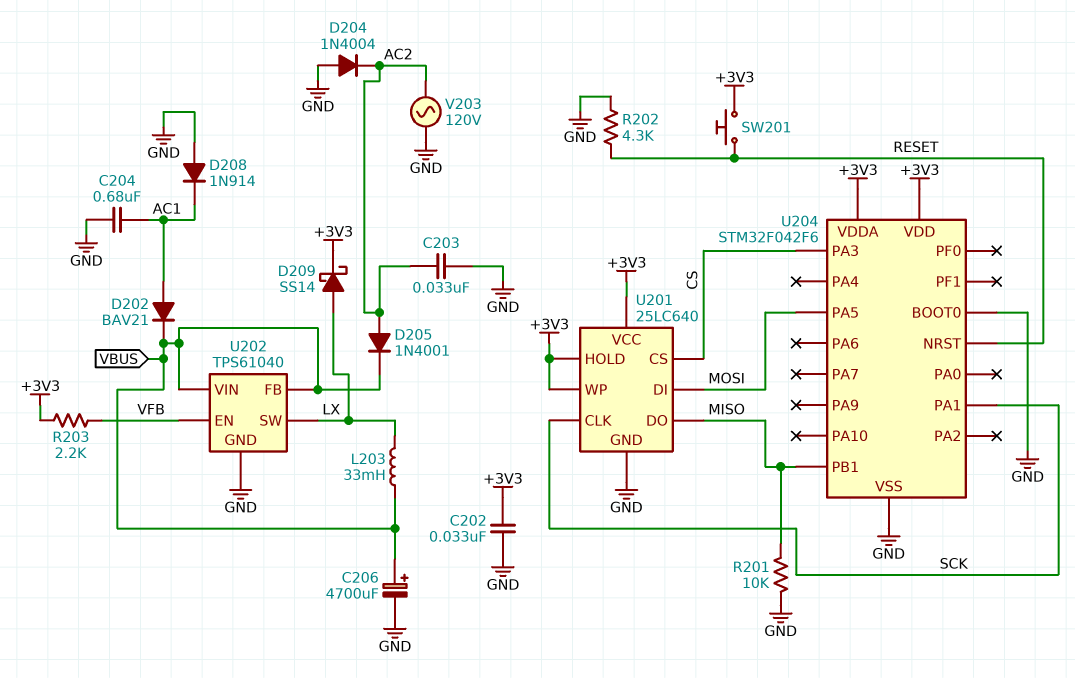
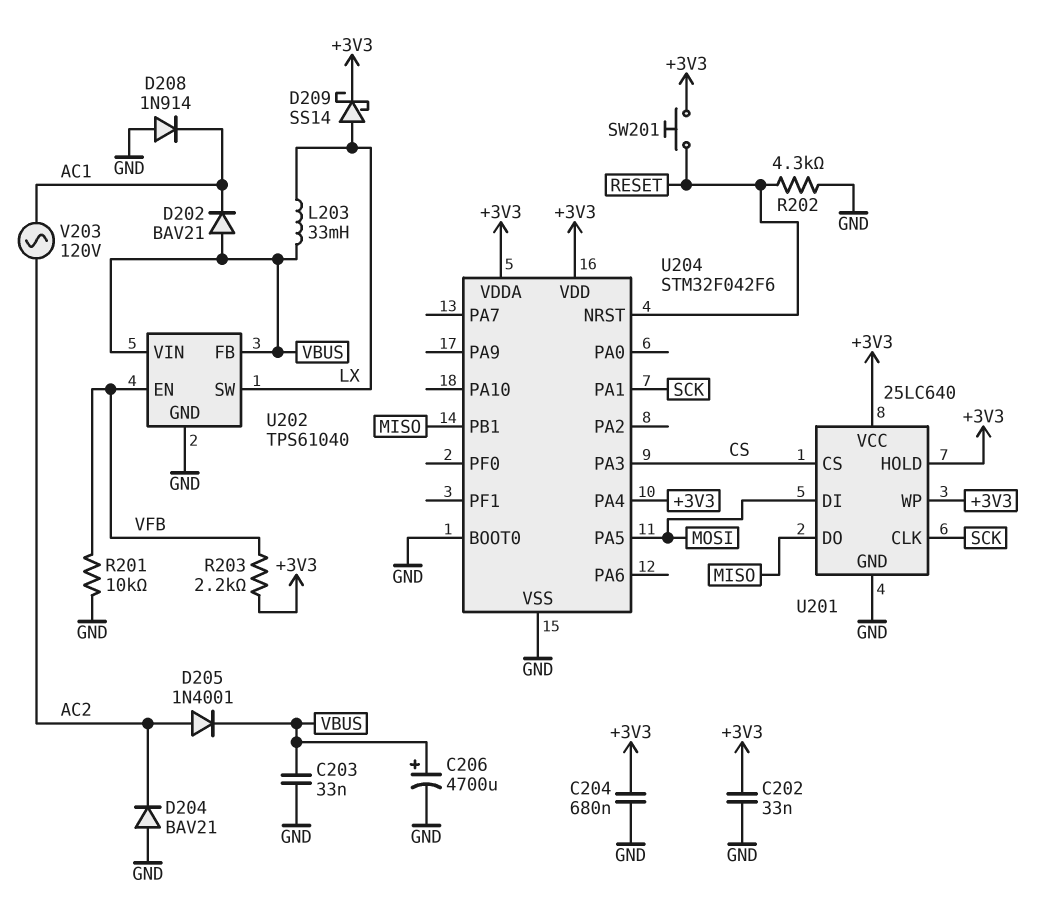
C203: 33nF (AC2, GND) -> 33nF (GND, VBUS)
C204: 680nF (AC1, GND) -> 680nF (+3V3, GND)
D202: diode BAV21 (A AC1, K VBUS) -> diode BAV21 (A VBUS, K AC1)
D204: diode 1N4004 (A GND, K AC2) -> diode BAV21 (A GND, K AC2)
R201: 10k (GND, MISO) -> 10k (GND, VFB)
U204 pin PA4: none -> +3V3
V203: AC 120V (AC2, GND) -> AC 120V (AC1, AC2)

